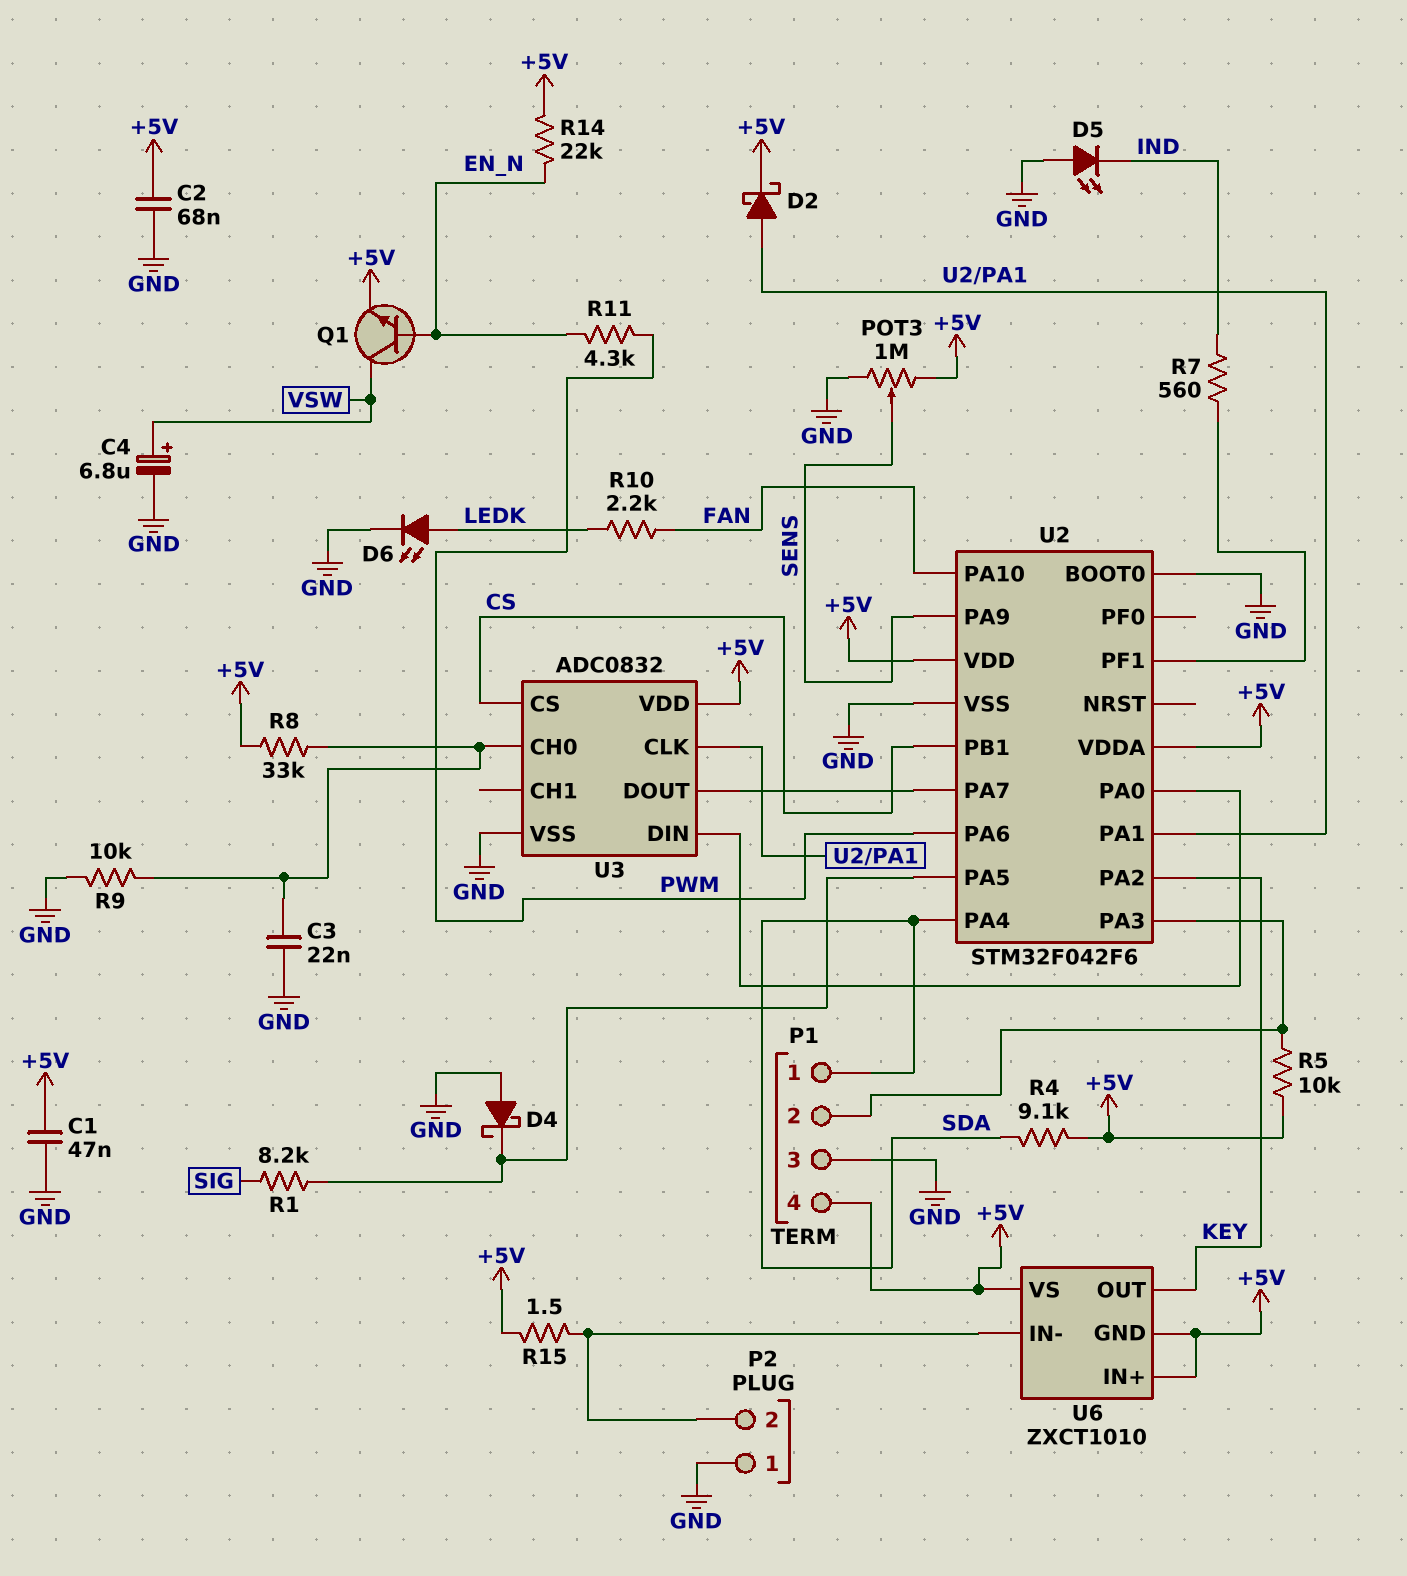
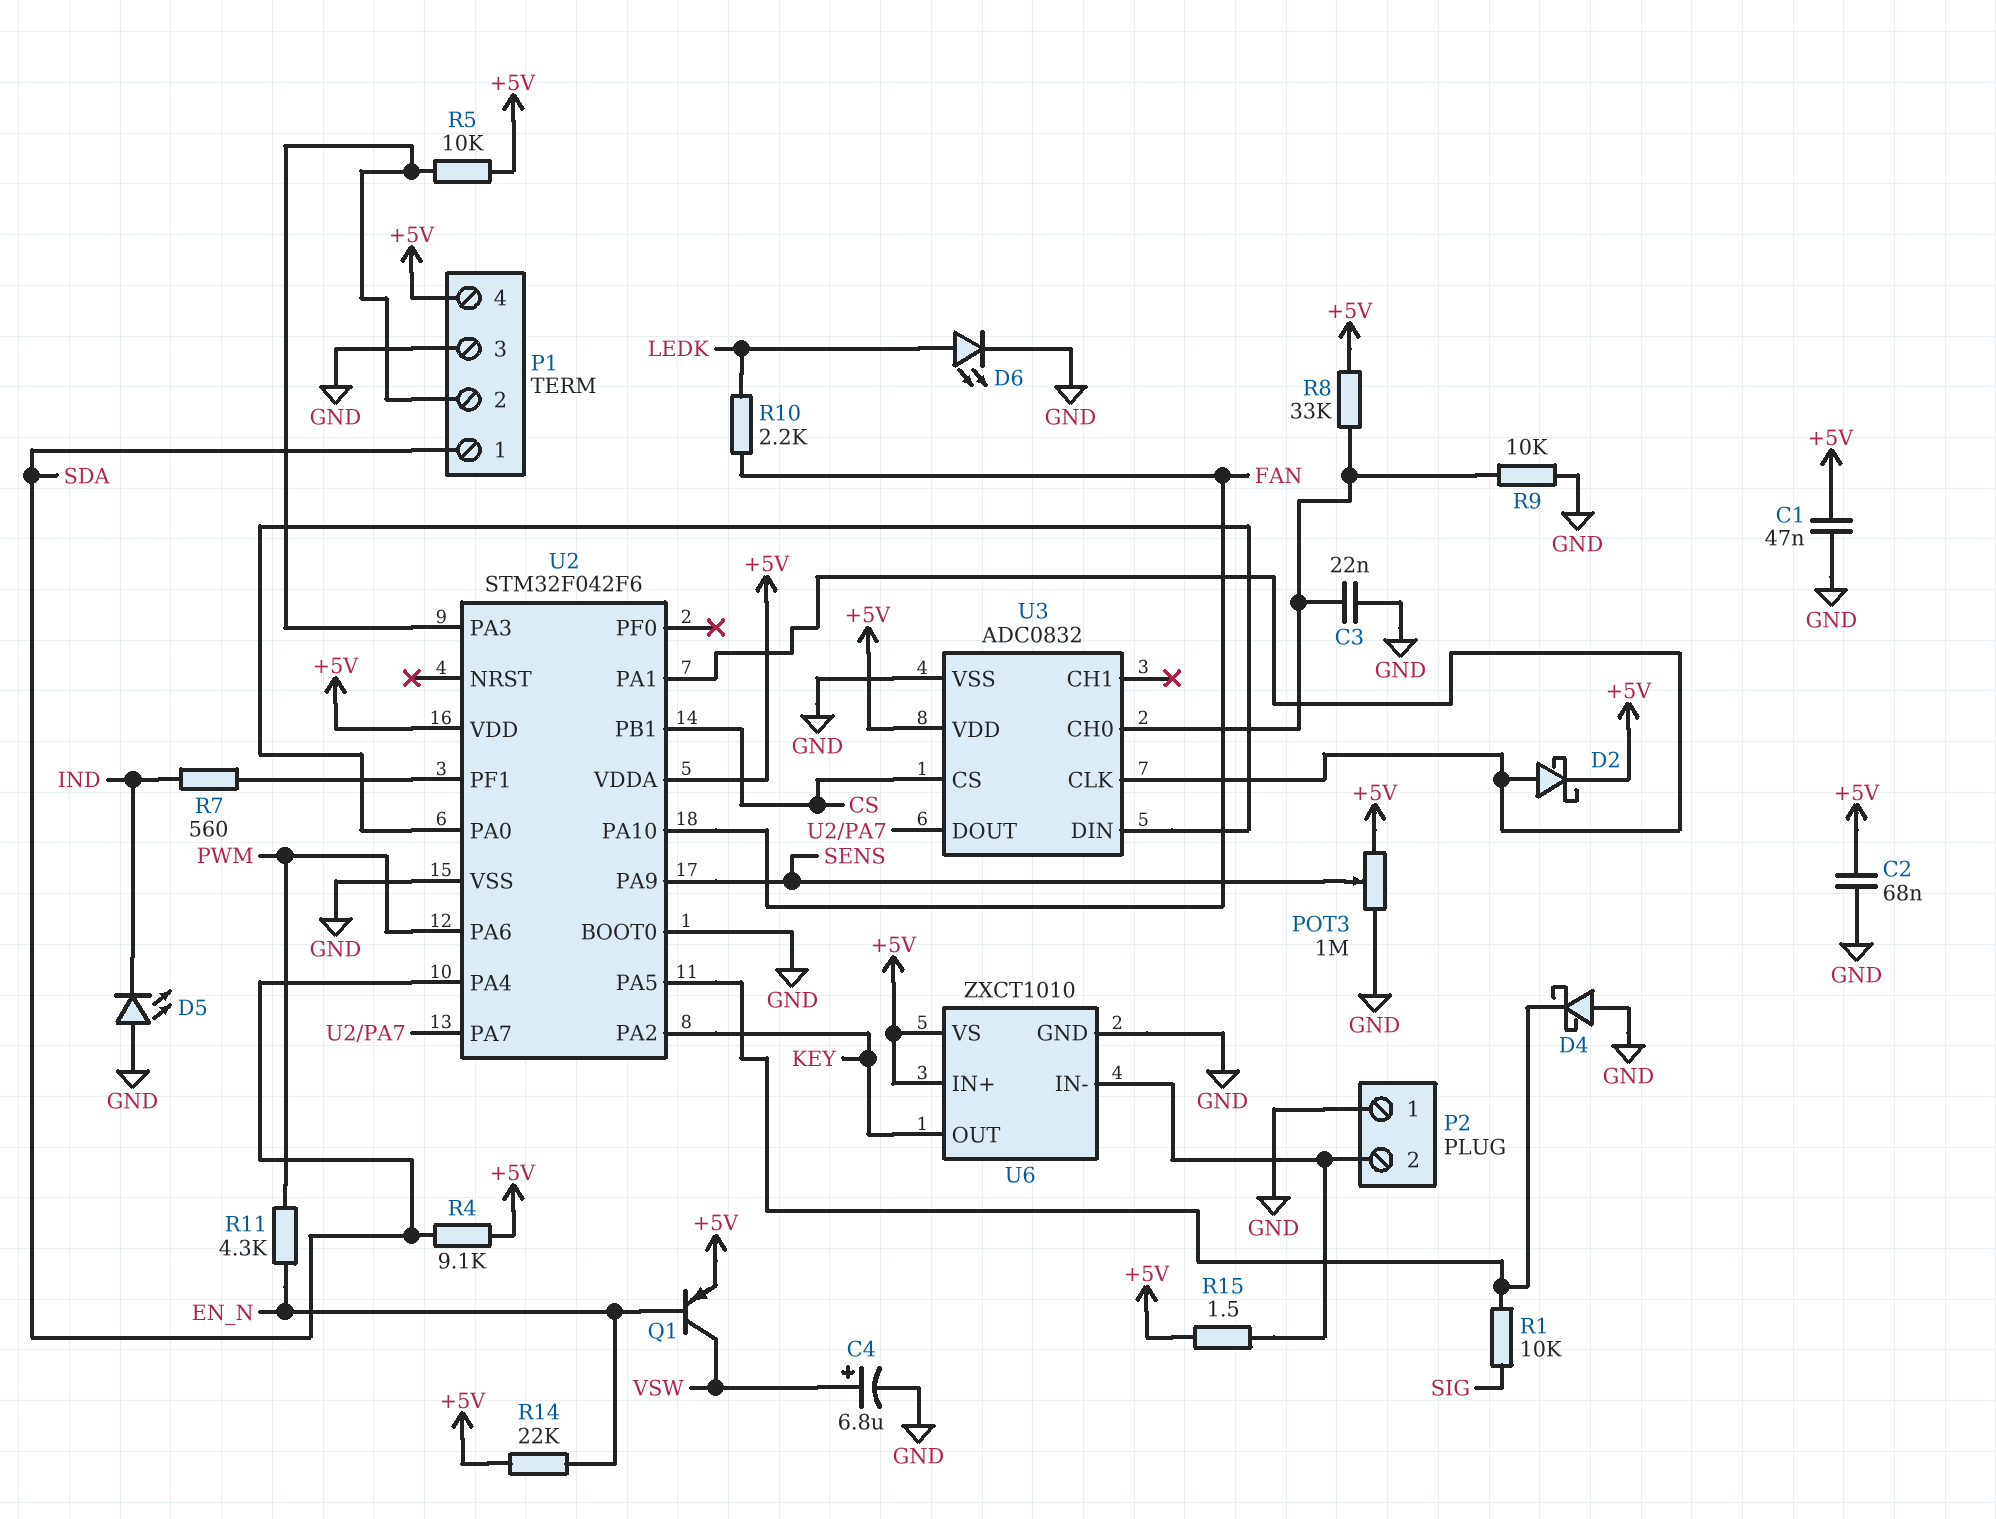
Q1: NPN (B EN_N, C VSW, E +5V) -> PNP (B EN_N, C VSW, E +5V)
R1: 8.2k (SIG, U2/PA5) -> 10k (SIG, U2/PA5)
U6 pin GND: +5V -> GND

